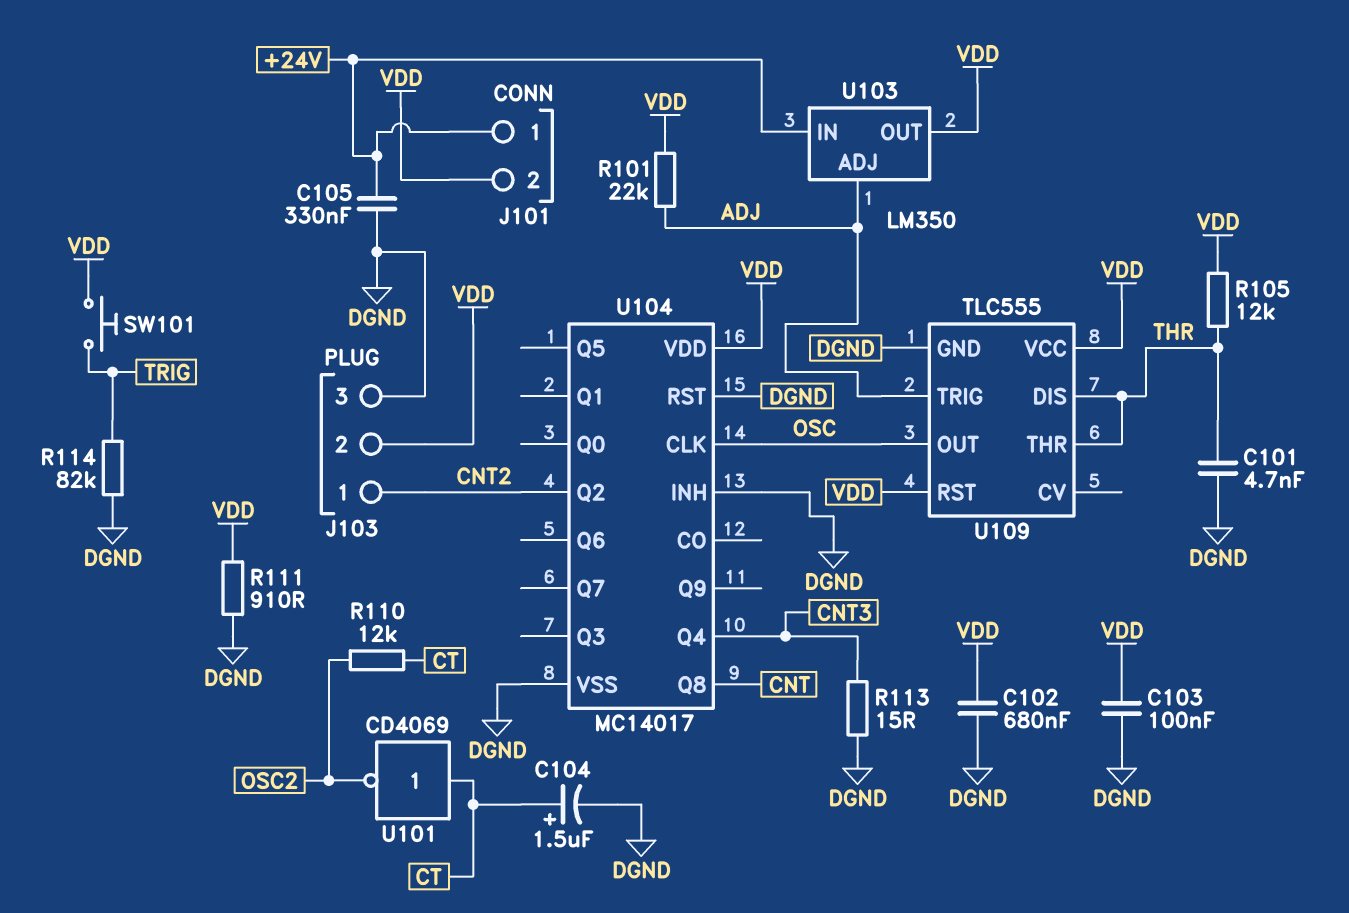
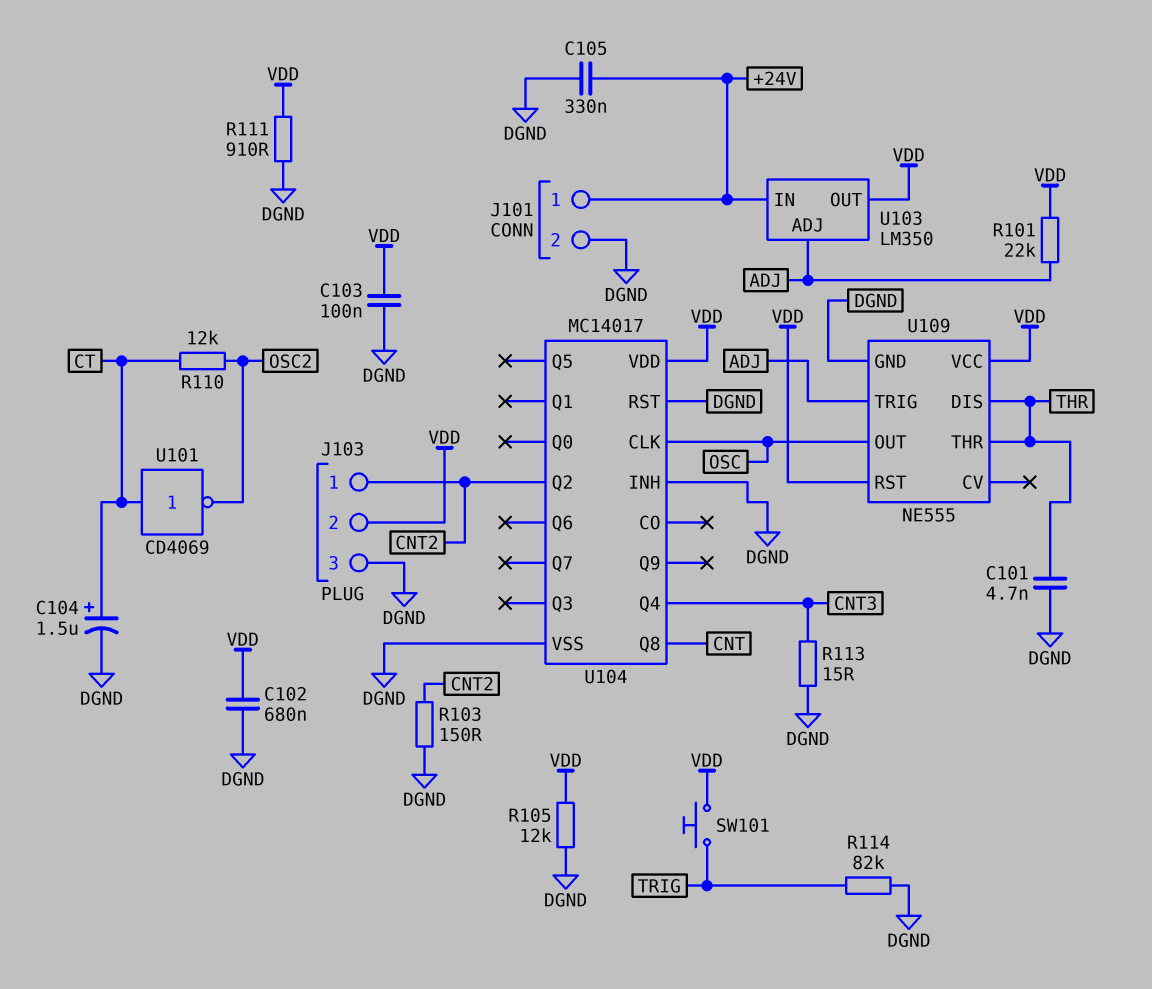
J101 pin 2: VDD -> DGND
R103: none -> 150 (CNT2, DGND)
R105: 12k (THR, VDD) -> 12k (DGND, VDD)
U109: TLC555 -> NE555

